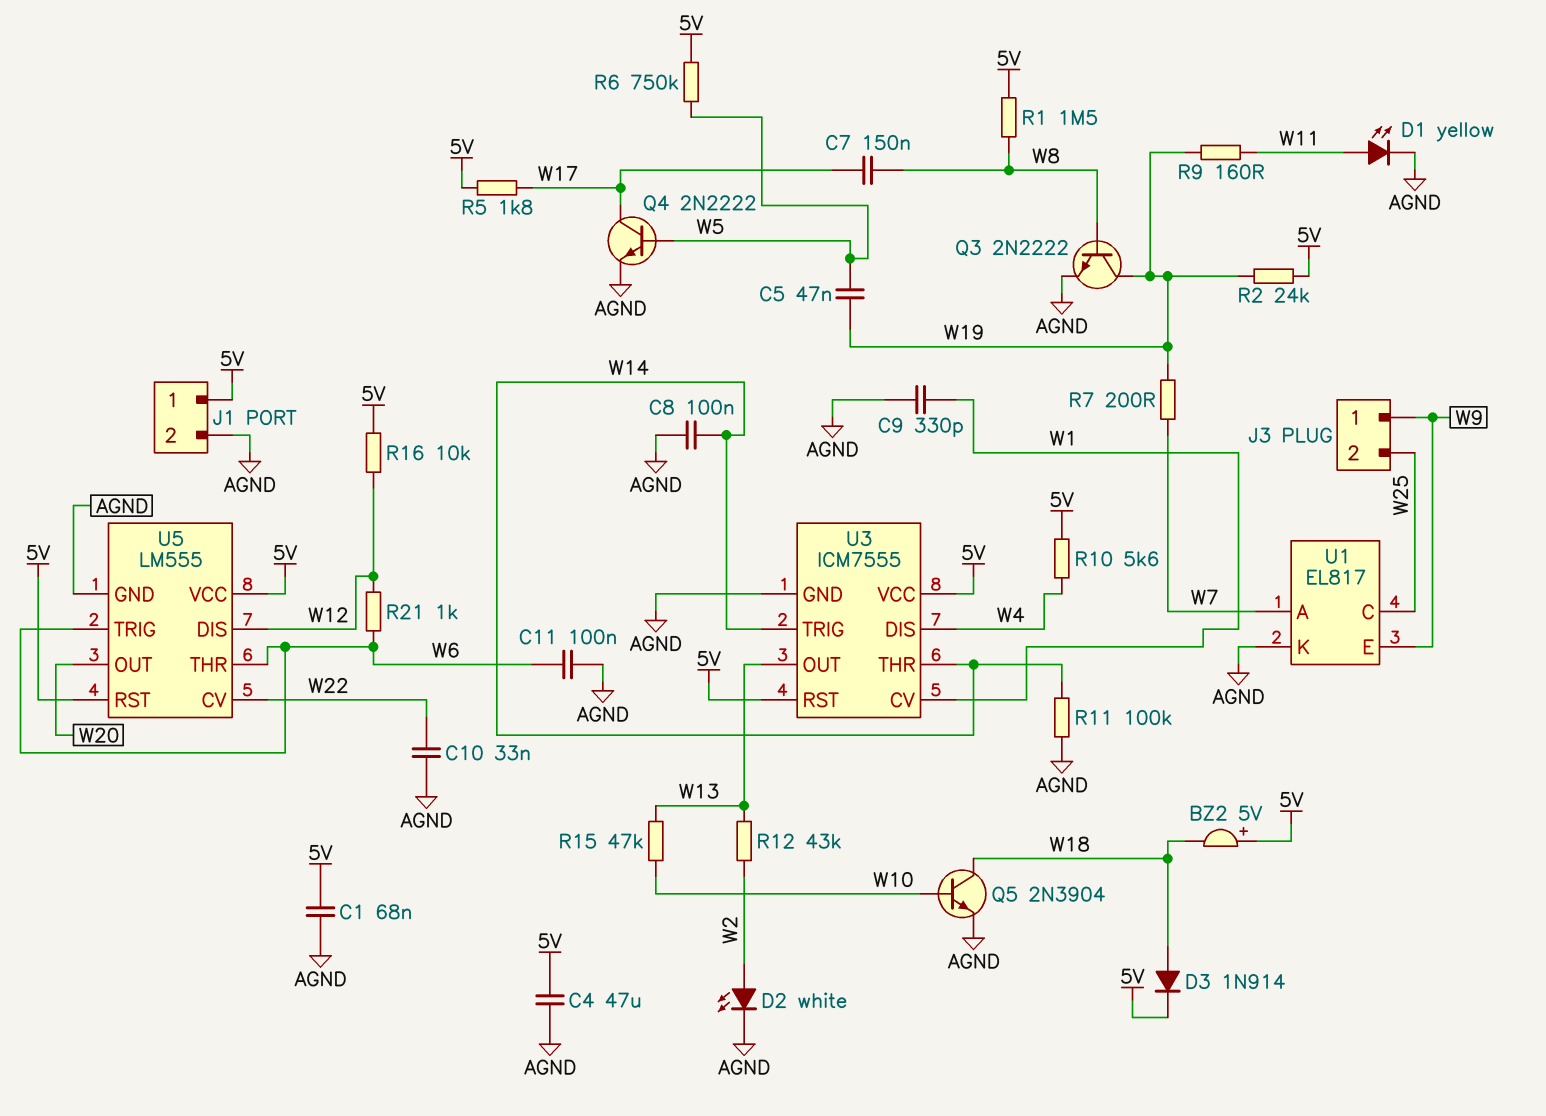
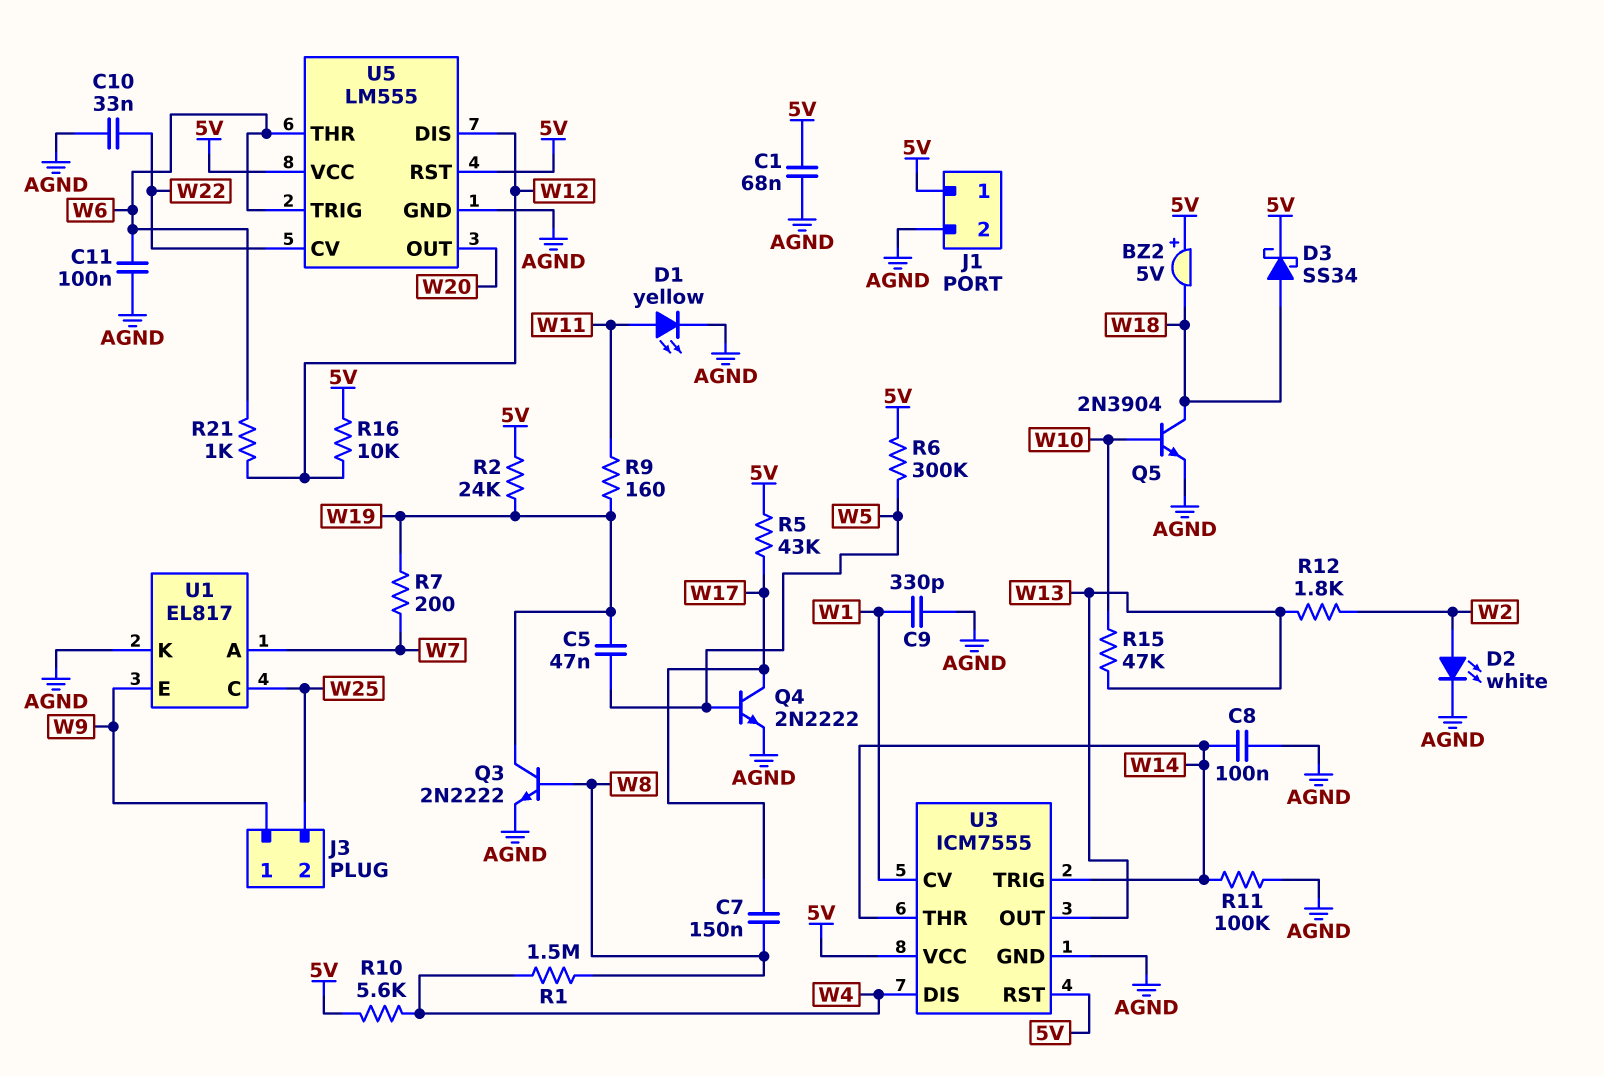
C4: 47uF (5V, AGND) -> none
D3: diode 1N914 (A W18, K 5V) -> schottky SS34 (A W18, K 5V)
R1: 1.5M (5V, W8) -> 1.5M (W4, W8)
R5: 1.8k (5V, W17) -> 43k (5V, W17)
R6: 750k (5V, W5) -> 300k (5V, W5)
R12: 43k (W2, W13) -> 1.8k (W2, W13)

